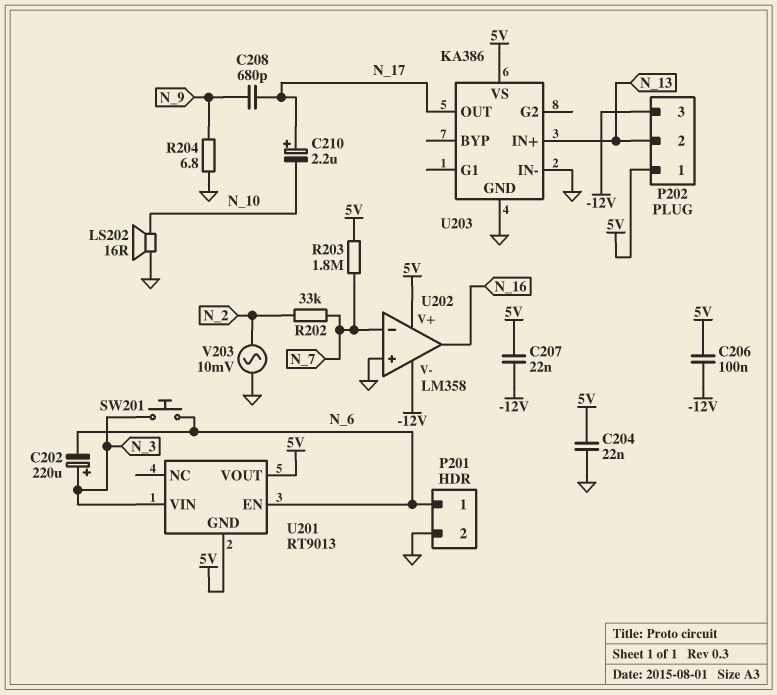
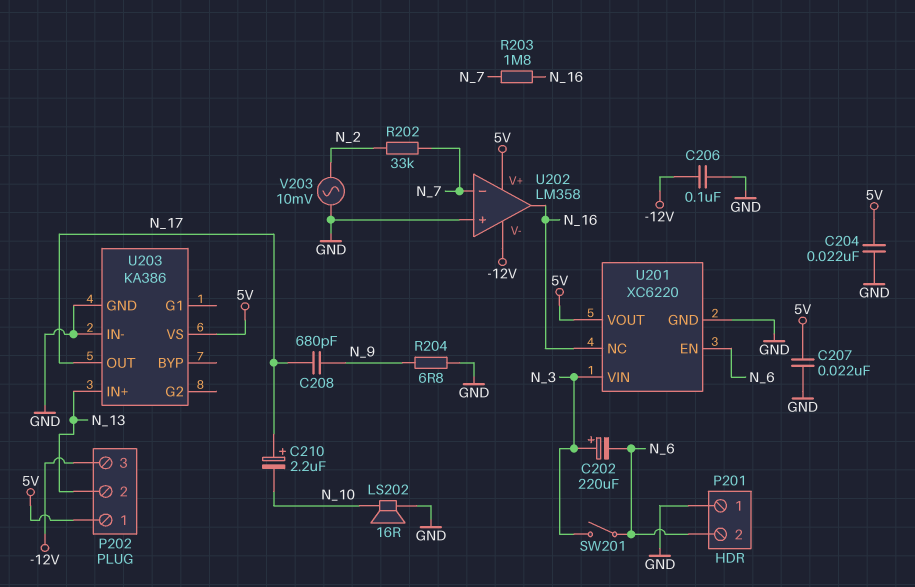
C206: 100nF (-12V, 5V) -> 100nF (-12V, GND)
C207: 22nF (-12V, 5V) -> 22nF (5V, GND)
P201 pin 1: N_6 -> GND
P201 pin 2: GND -> N_6
R203: 1.8M (5V, N_7) -> 1.8M (N_7, N_16)
SW201: button (N_3, N_6) -> switch (N_3, N_6)
U201: RT9013 -> XC6220
U201 pin GND: 5V -> GND
U201 pin NC: none -> N_16

